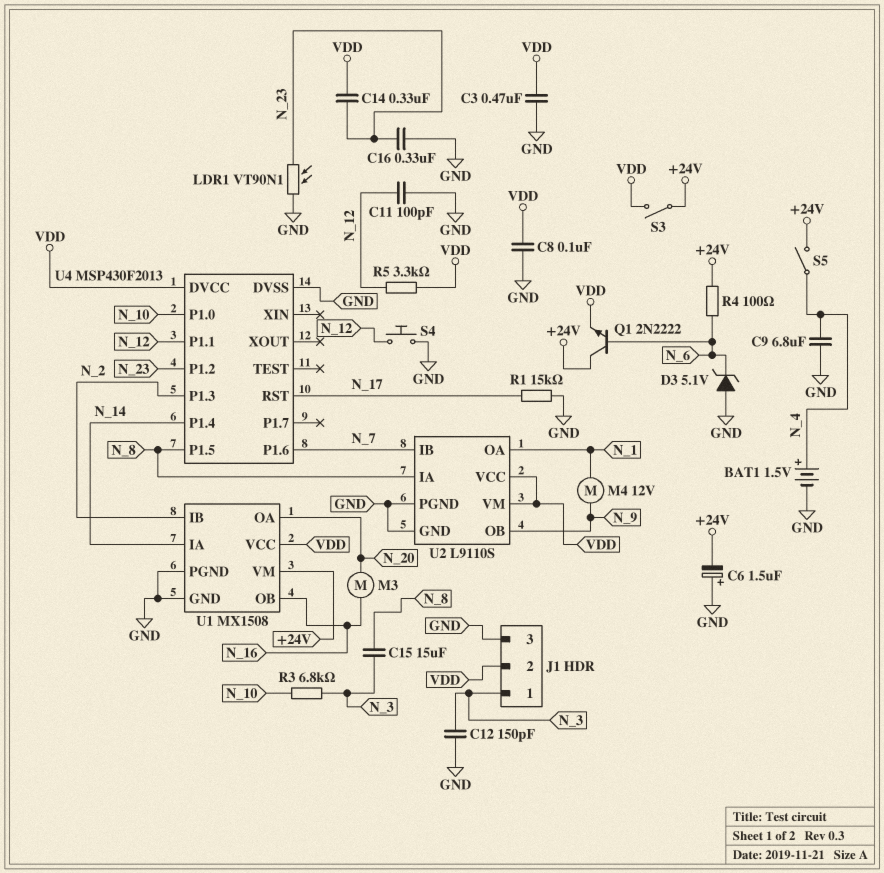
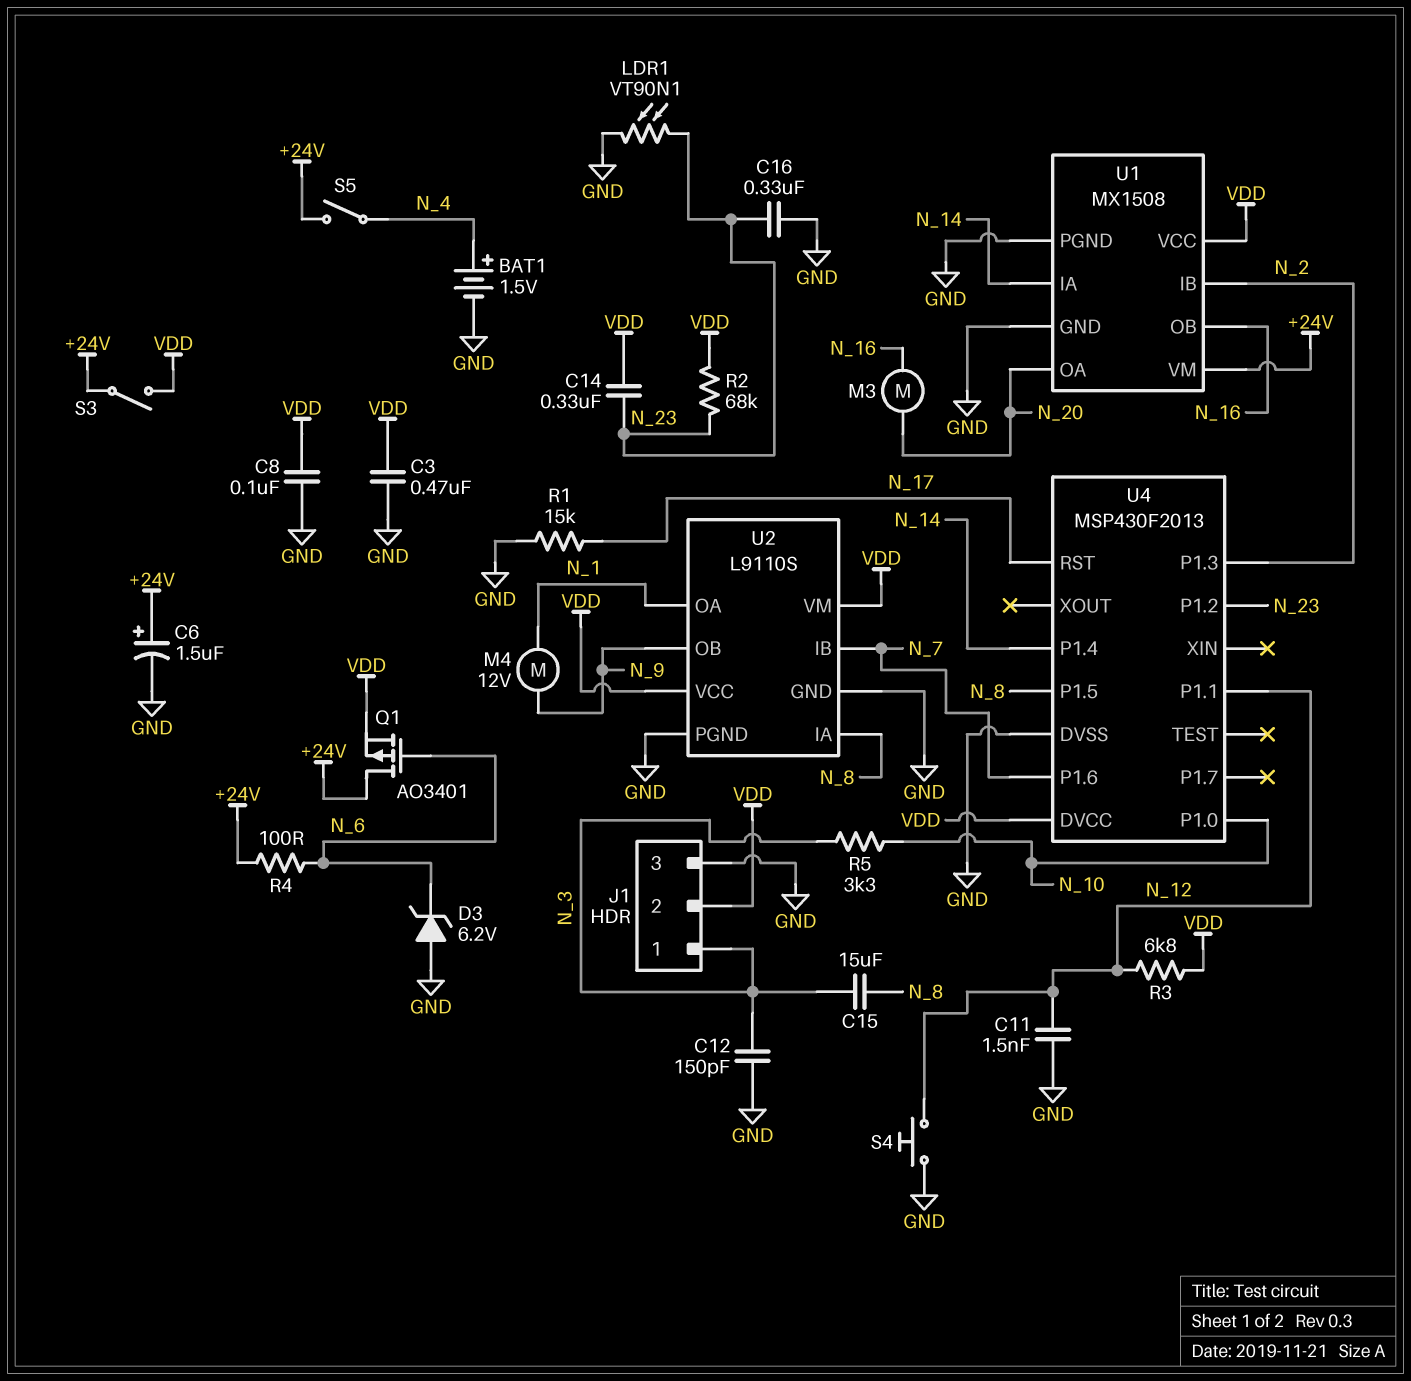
C6: 1.5uF (plus GND, minus +24V) -> 1.5uF (plus +24V, minus GND)
C9: 6.8uF (GND, N_4) -> none
C11: 100pF (GND, N_12) -> 1.5nF (GND, N_12)
D3: zener 5.1V (A GND, K N_6) -> zener 6.2V (A GND, K N_6)
Q1: NPN 2N2222 (B N_6, C +24V, E VDD) -> PMOS AO3401 (G N_6, D +24V, S VDD)
R2: none -> 68k (N_23, VDD)
R3: 6.8k (N_3, N_10) -> 6.8k (N_12, VDD)
R5: 3.3k (N_12, VDD) -> 3.3k (N_3, N_10)

